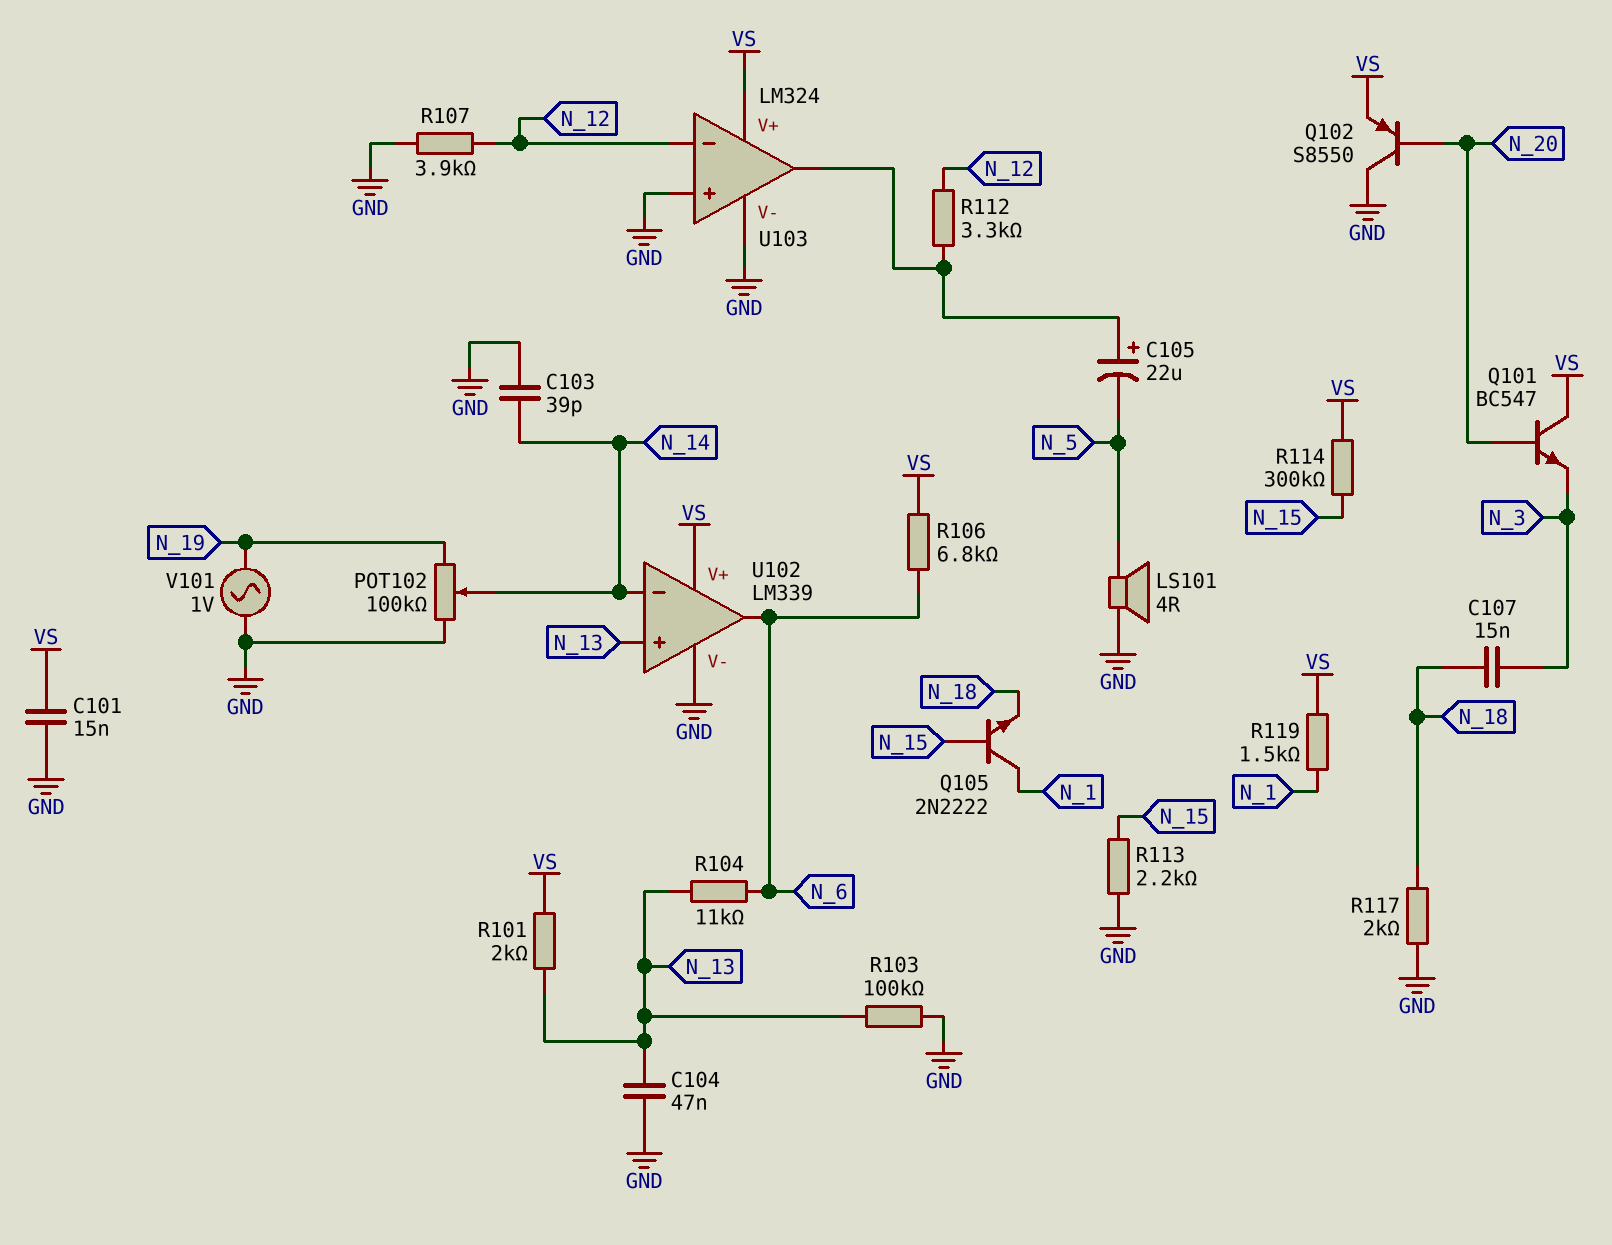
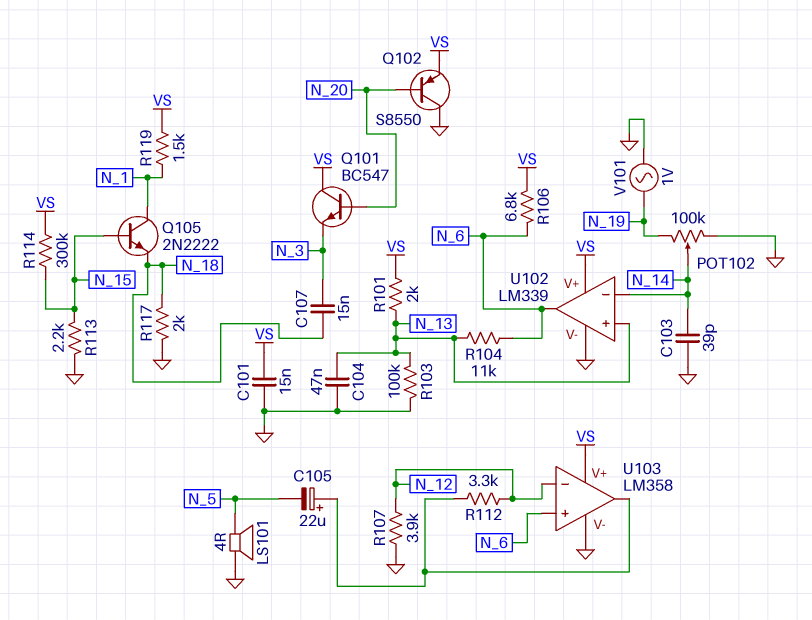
U103: LM324 -> LM358
U103 pin in+: GND -> N_6

